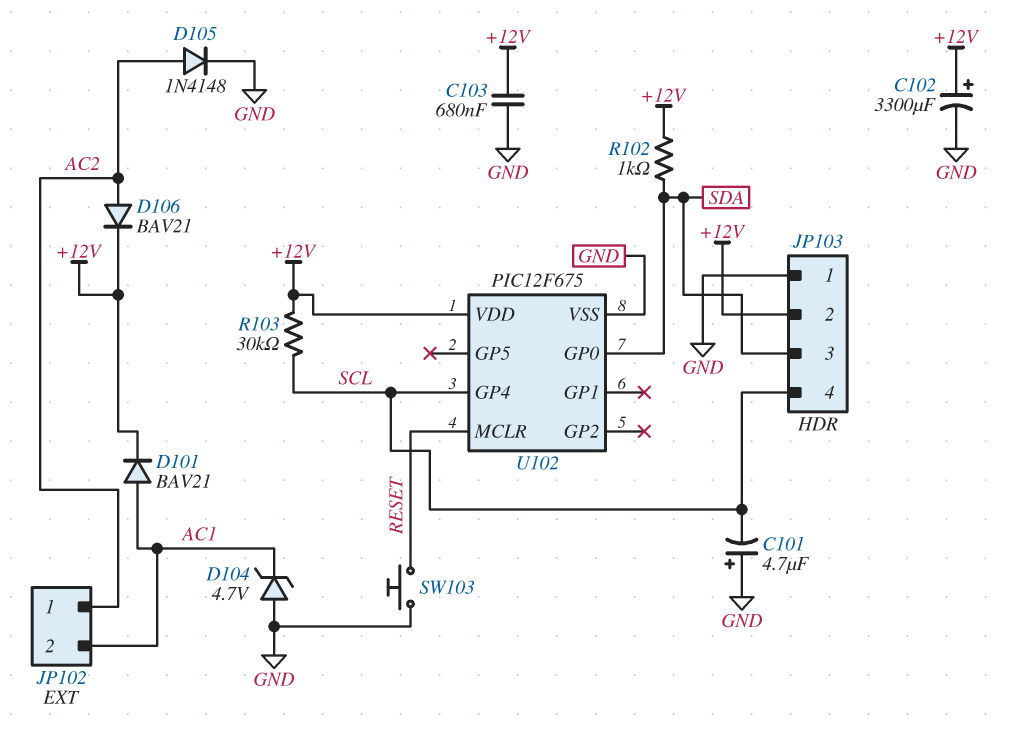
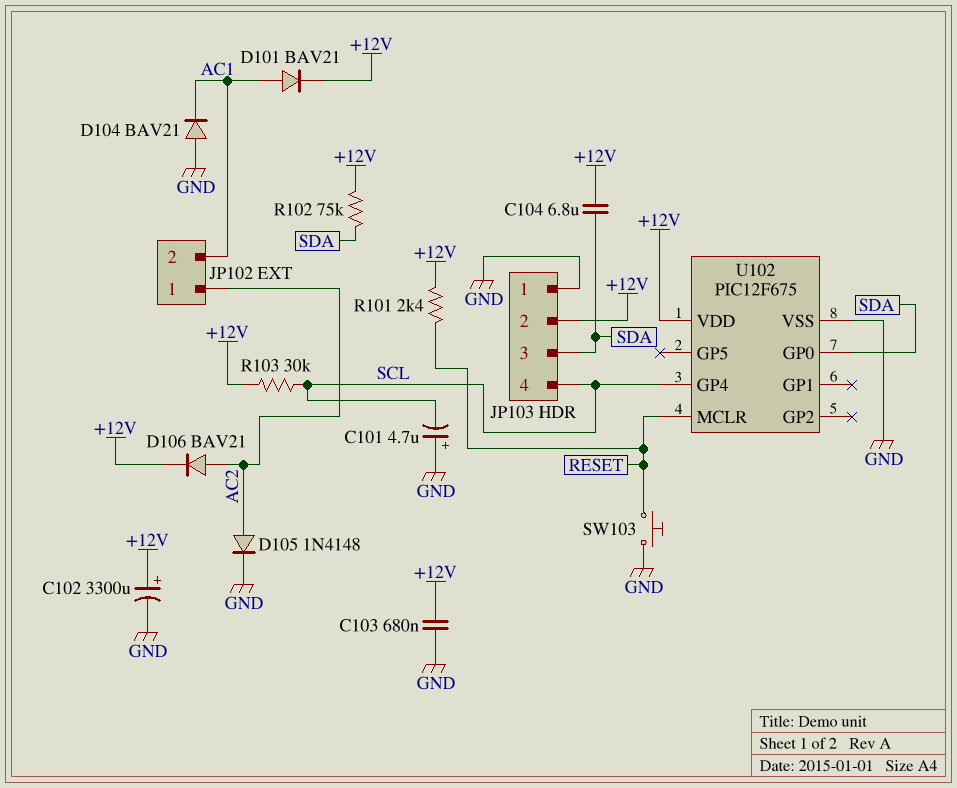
C104: none -> 6.8uF (+12V, SDA)
D104: zener 4.7V (A GND, K AC1) -> diode BAV21 (A GND, K AC1)
R101: none -> 2.4k (+12V, RESET)
R102: 1k (+12V, SDA) -> 75k (+12V, SDA)

